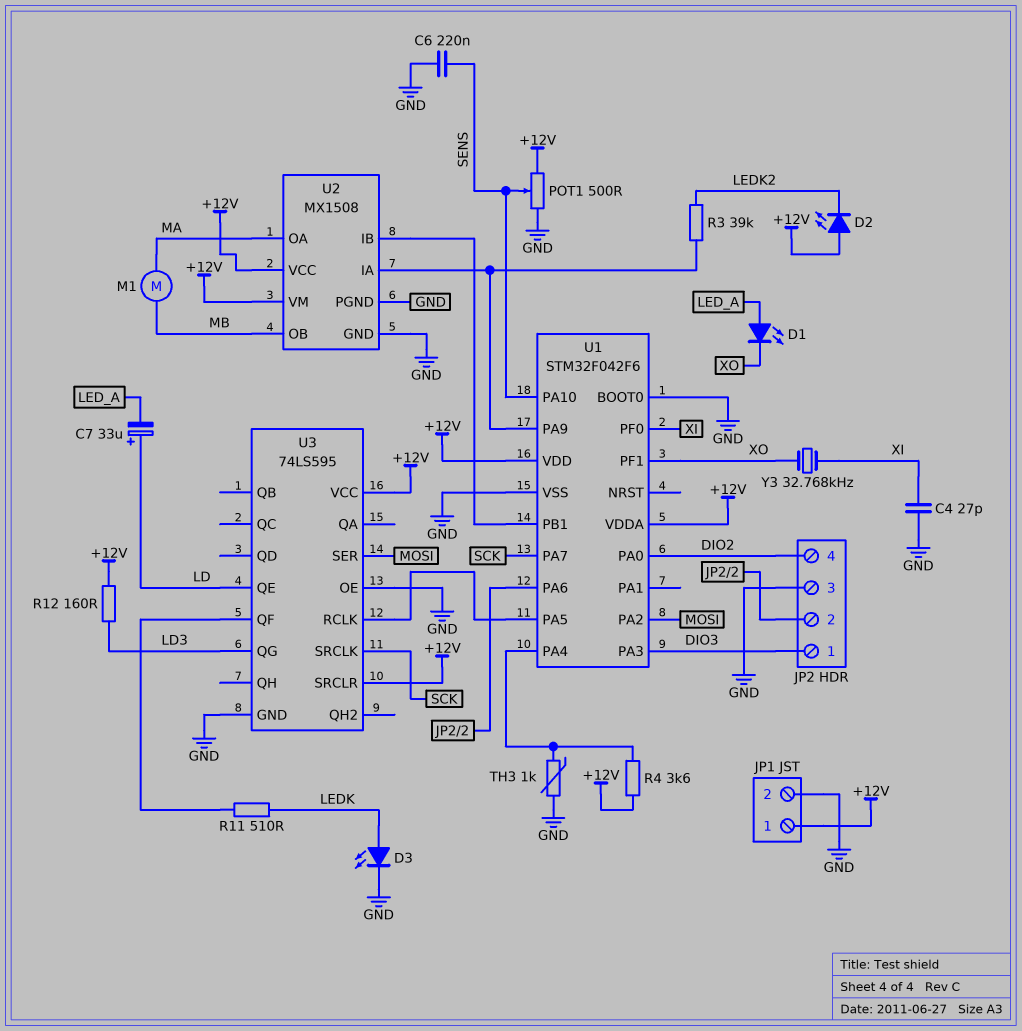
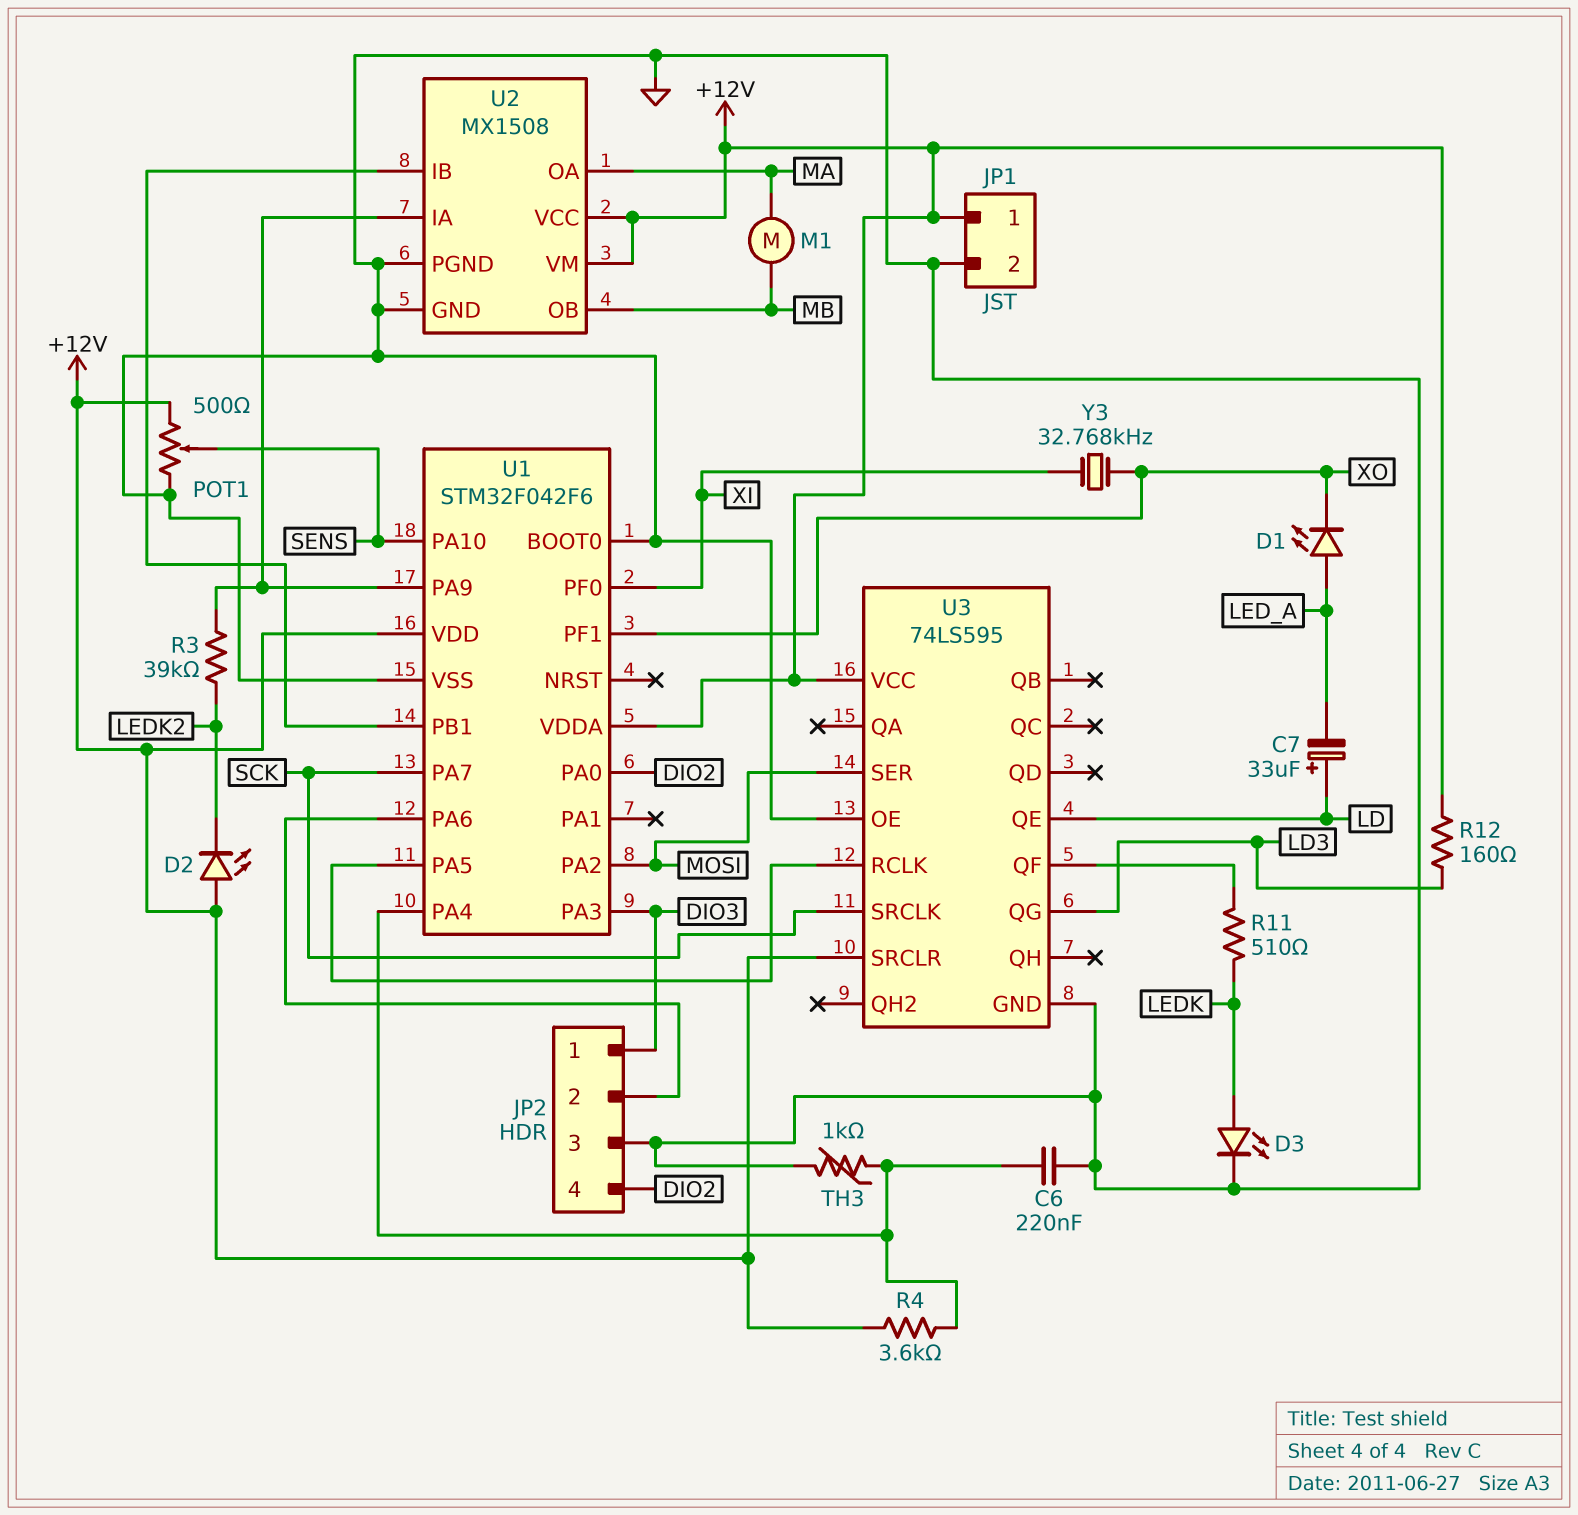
C4: 27pF (GND, XI) -> none
C6: 220nF (GND, SENS) -> 220nF (GND, U1/PA4)

